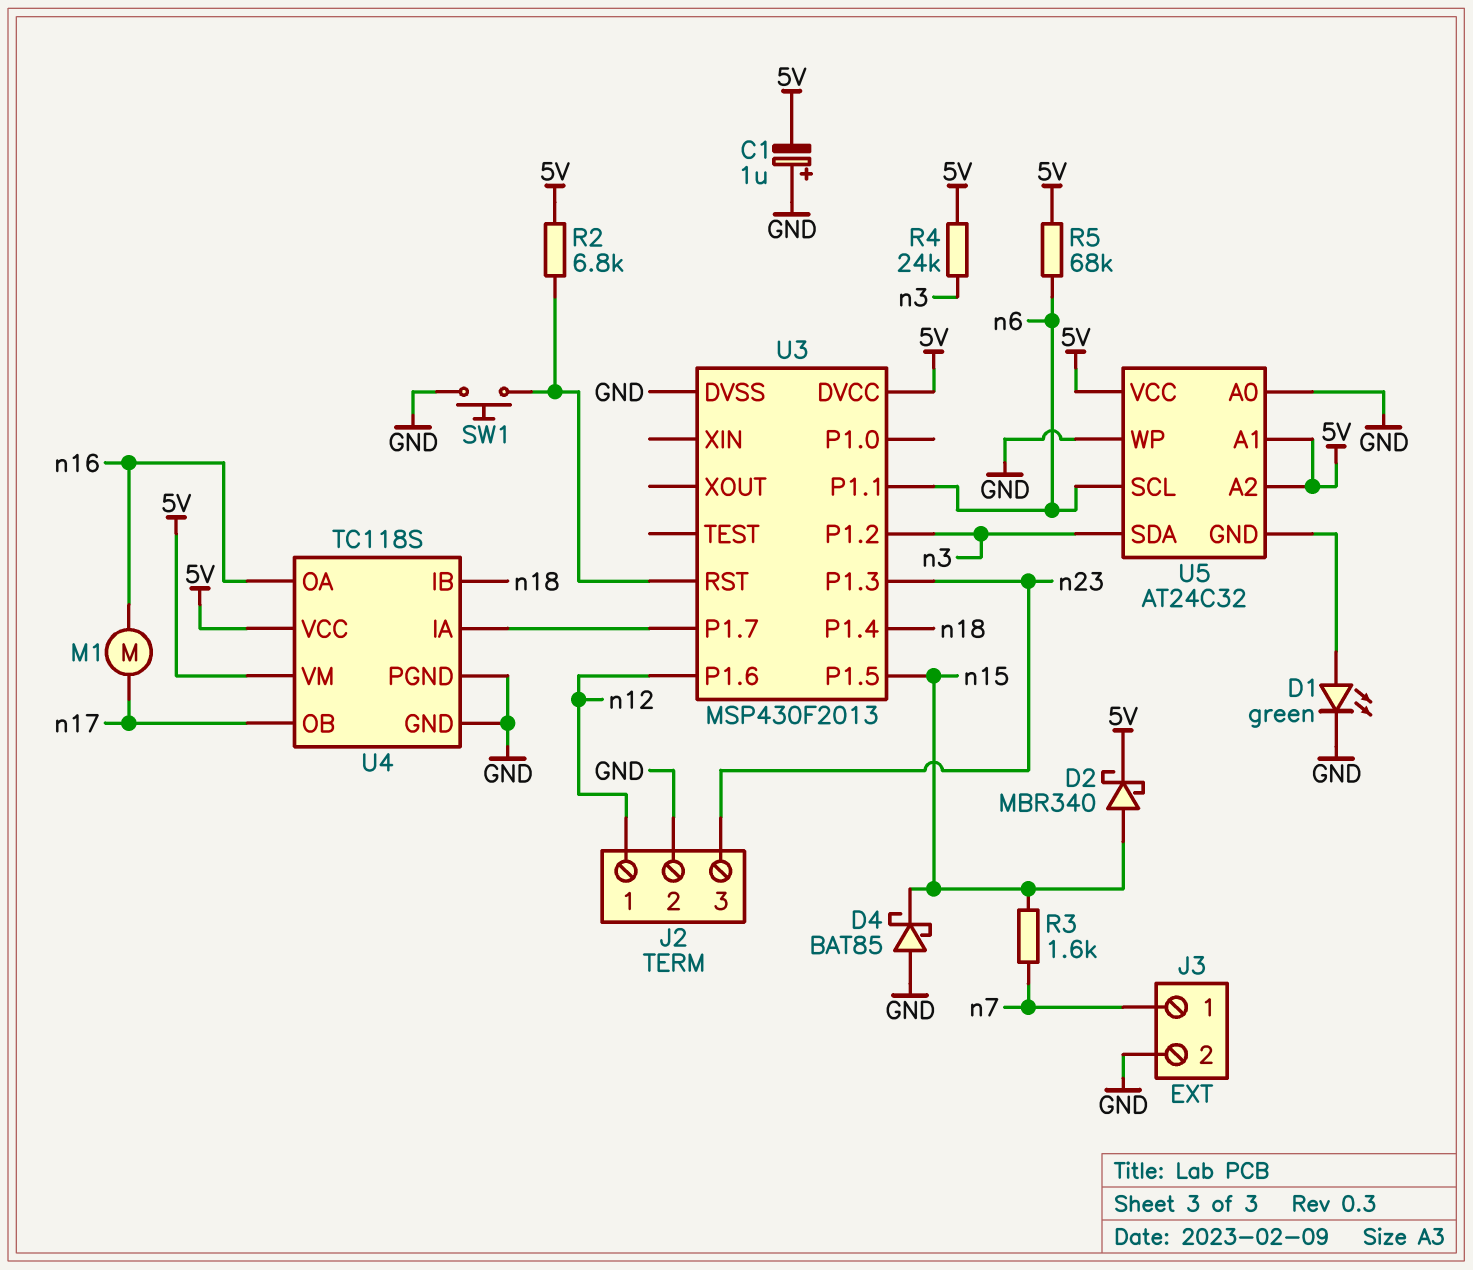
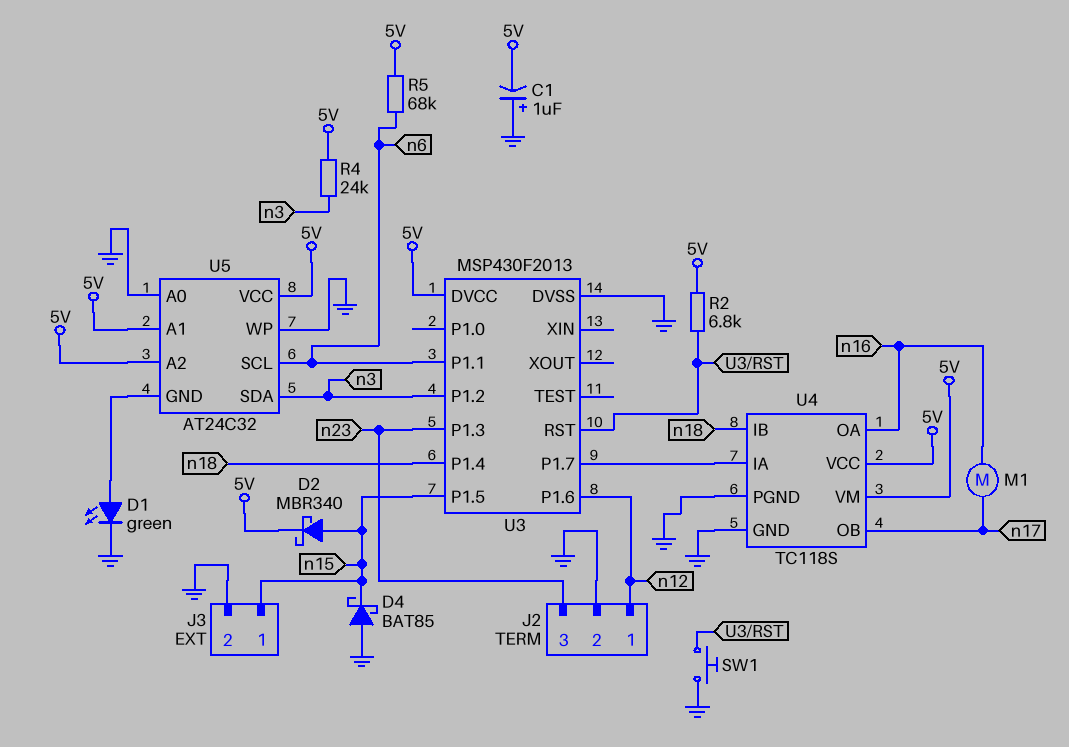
J3 pin 1: n7 -> n15
R3: 1.6k (n7, n15) -> none

